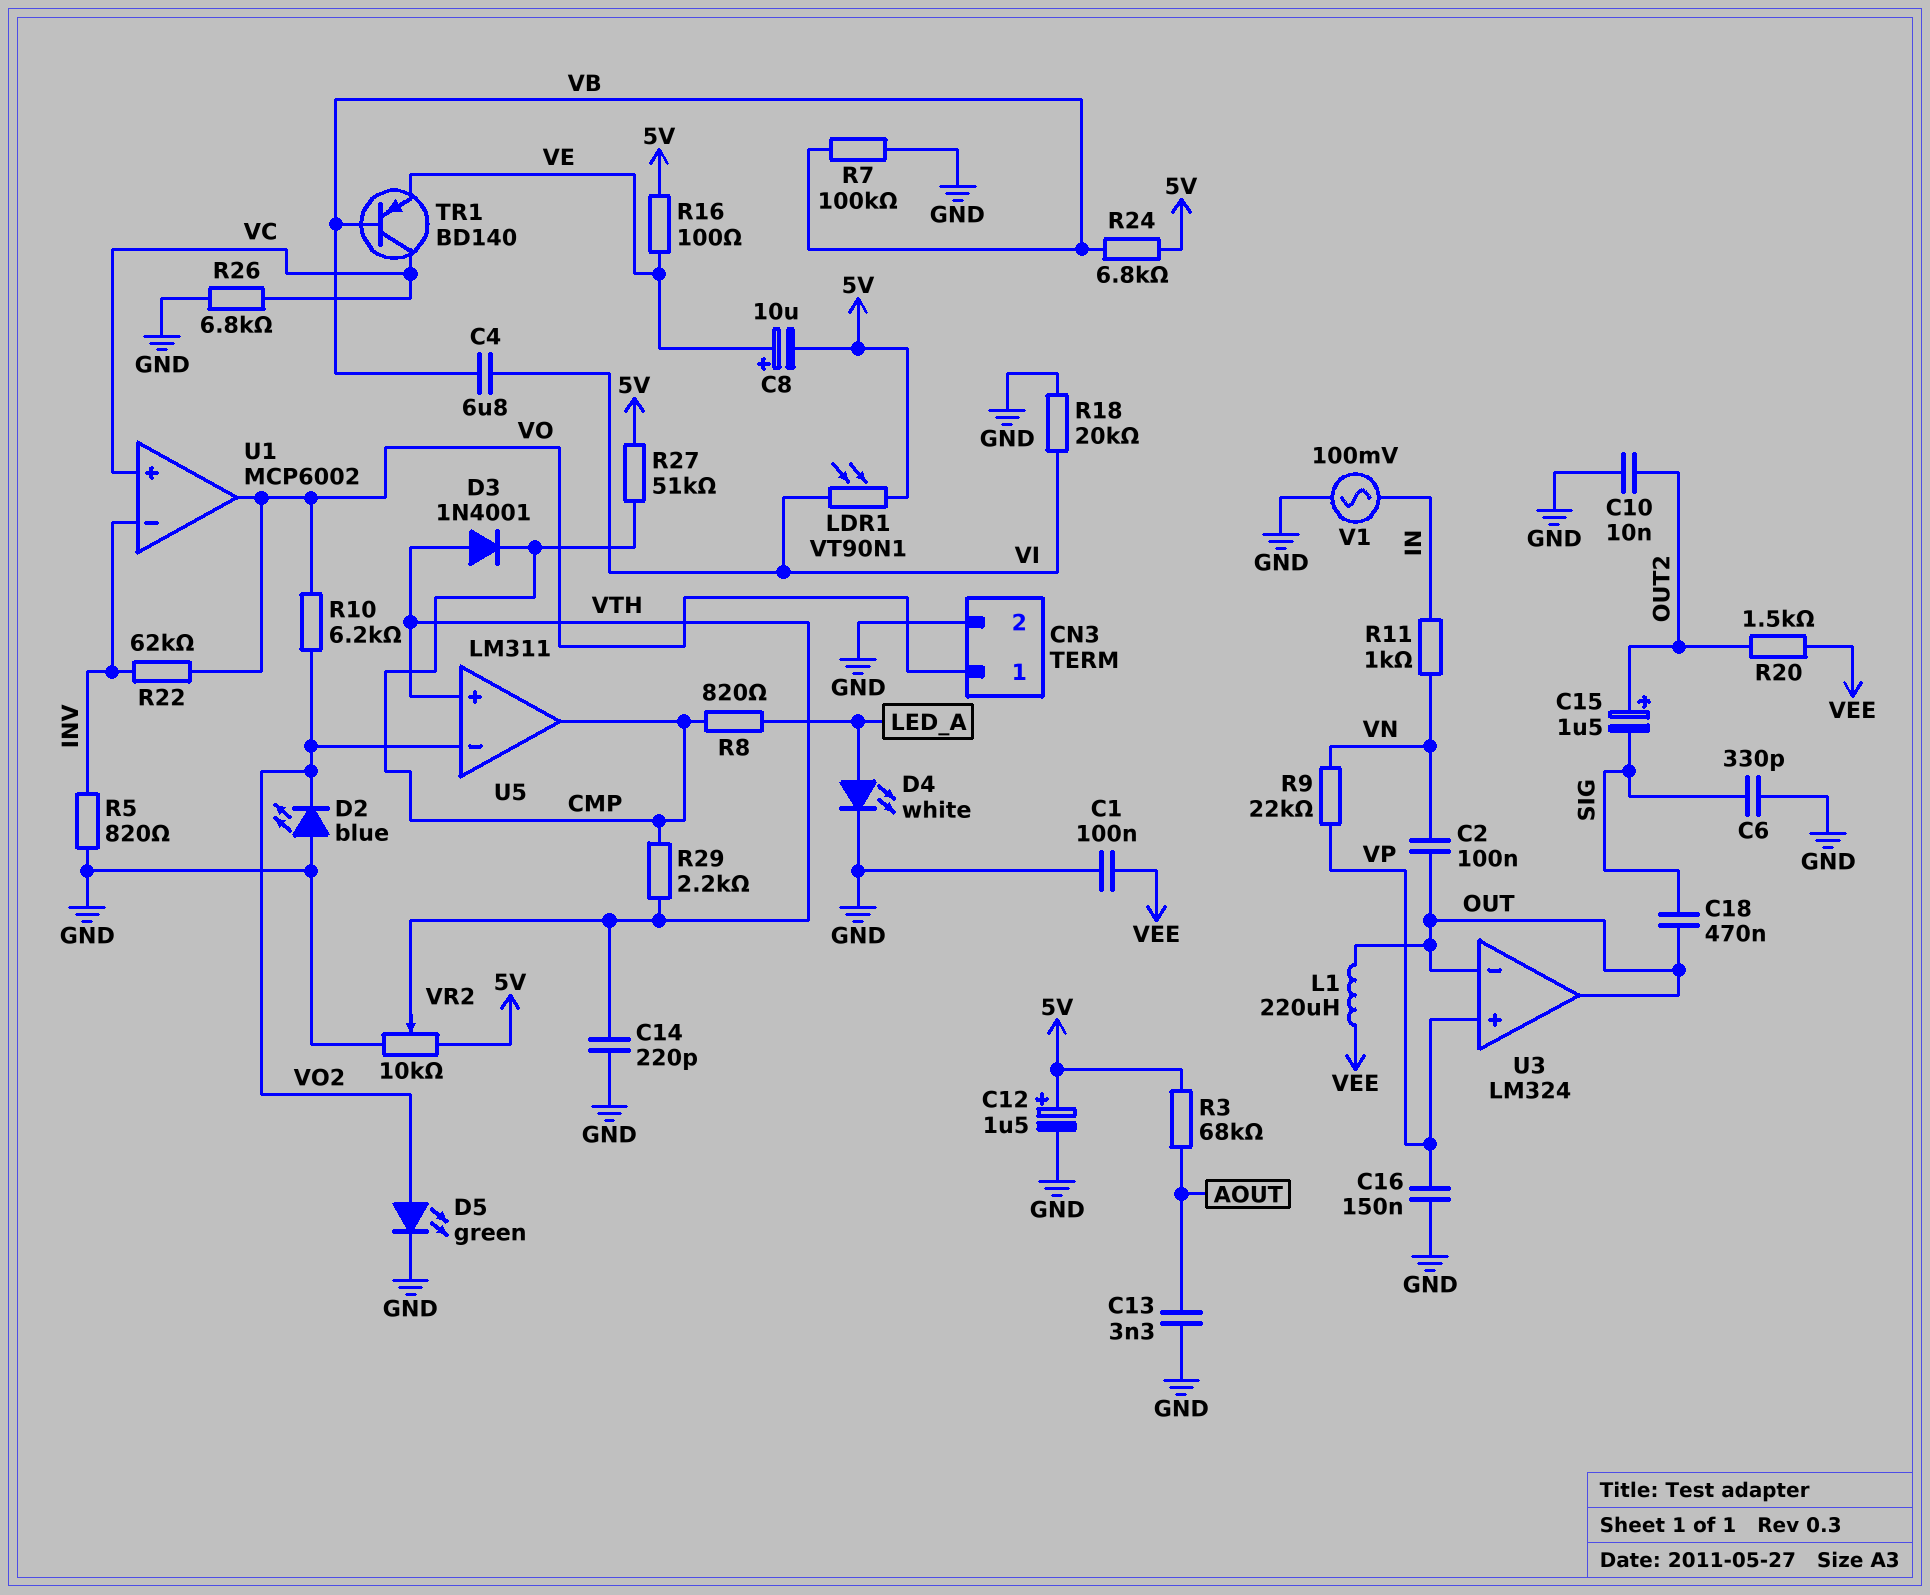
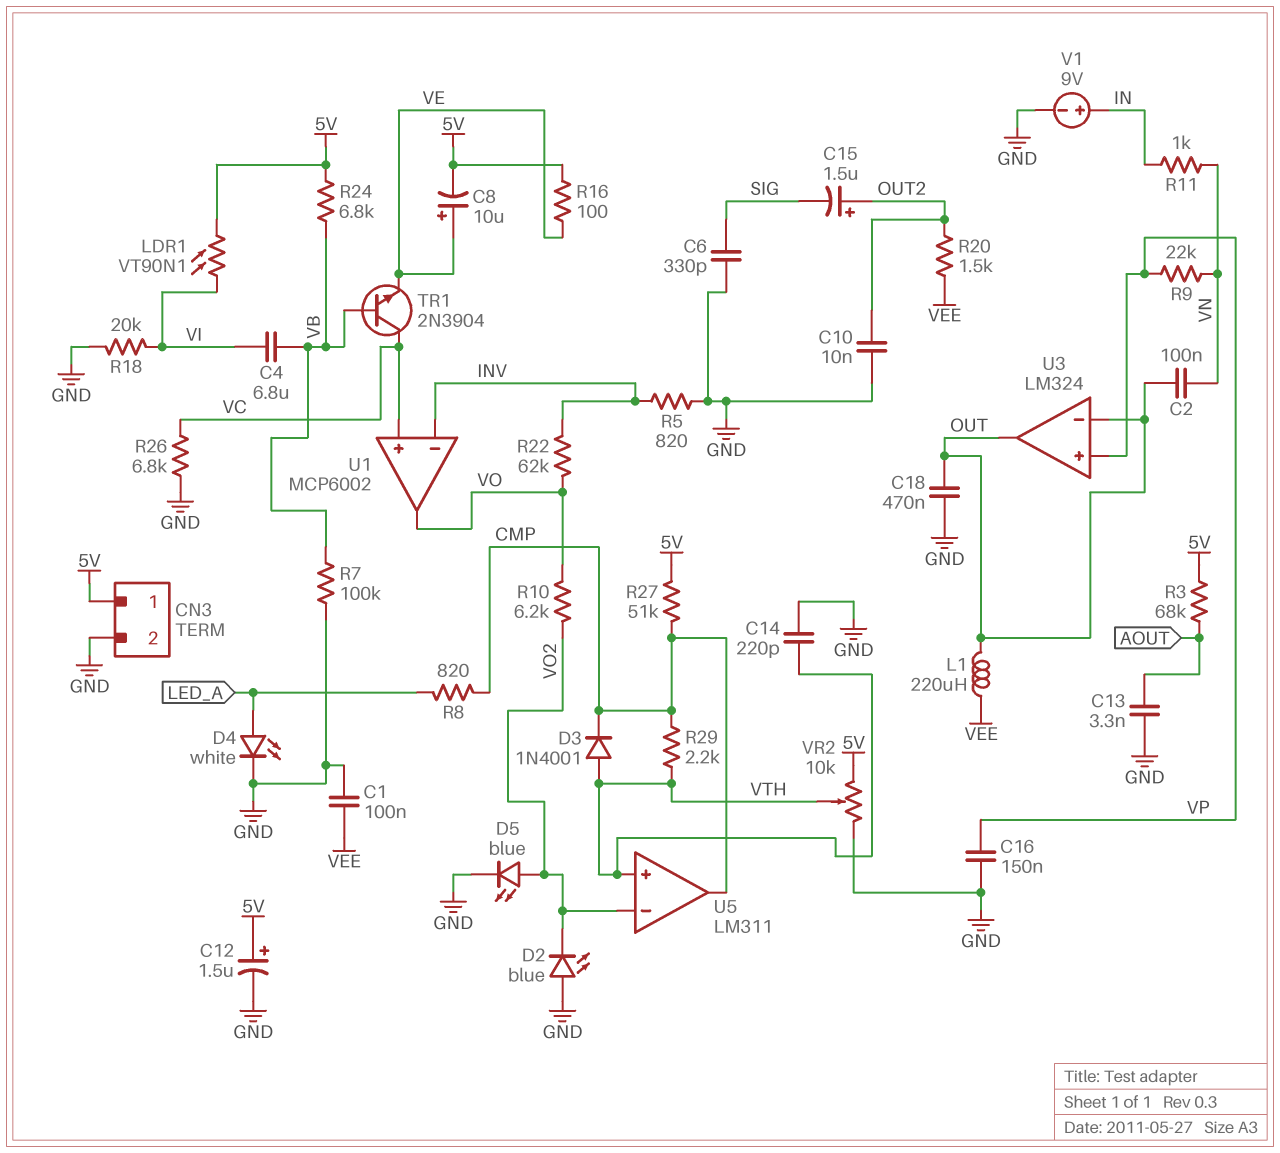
C18: 470nF (OUT, SIG) -> 470nF (GND, OUT)
CN3 pin 1: VO -> 5V
D5: LED green (A VO2, K GND) -> LED blue (A VO2, K GND)
TR1: PNP BD140 (B VB, C VC, E VE) -> NPN 2N3904 (B VB, C VC, E VE)
V1: AC 100mV (GND, IN) -> 9V (plus IN, minus GND)

